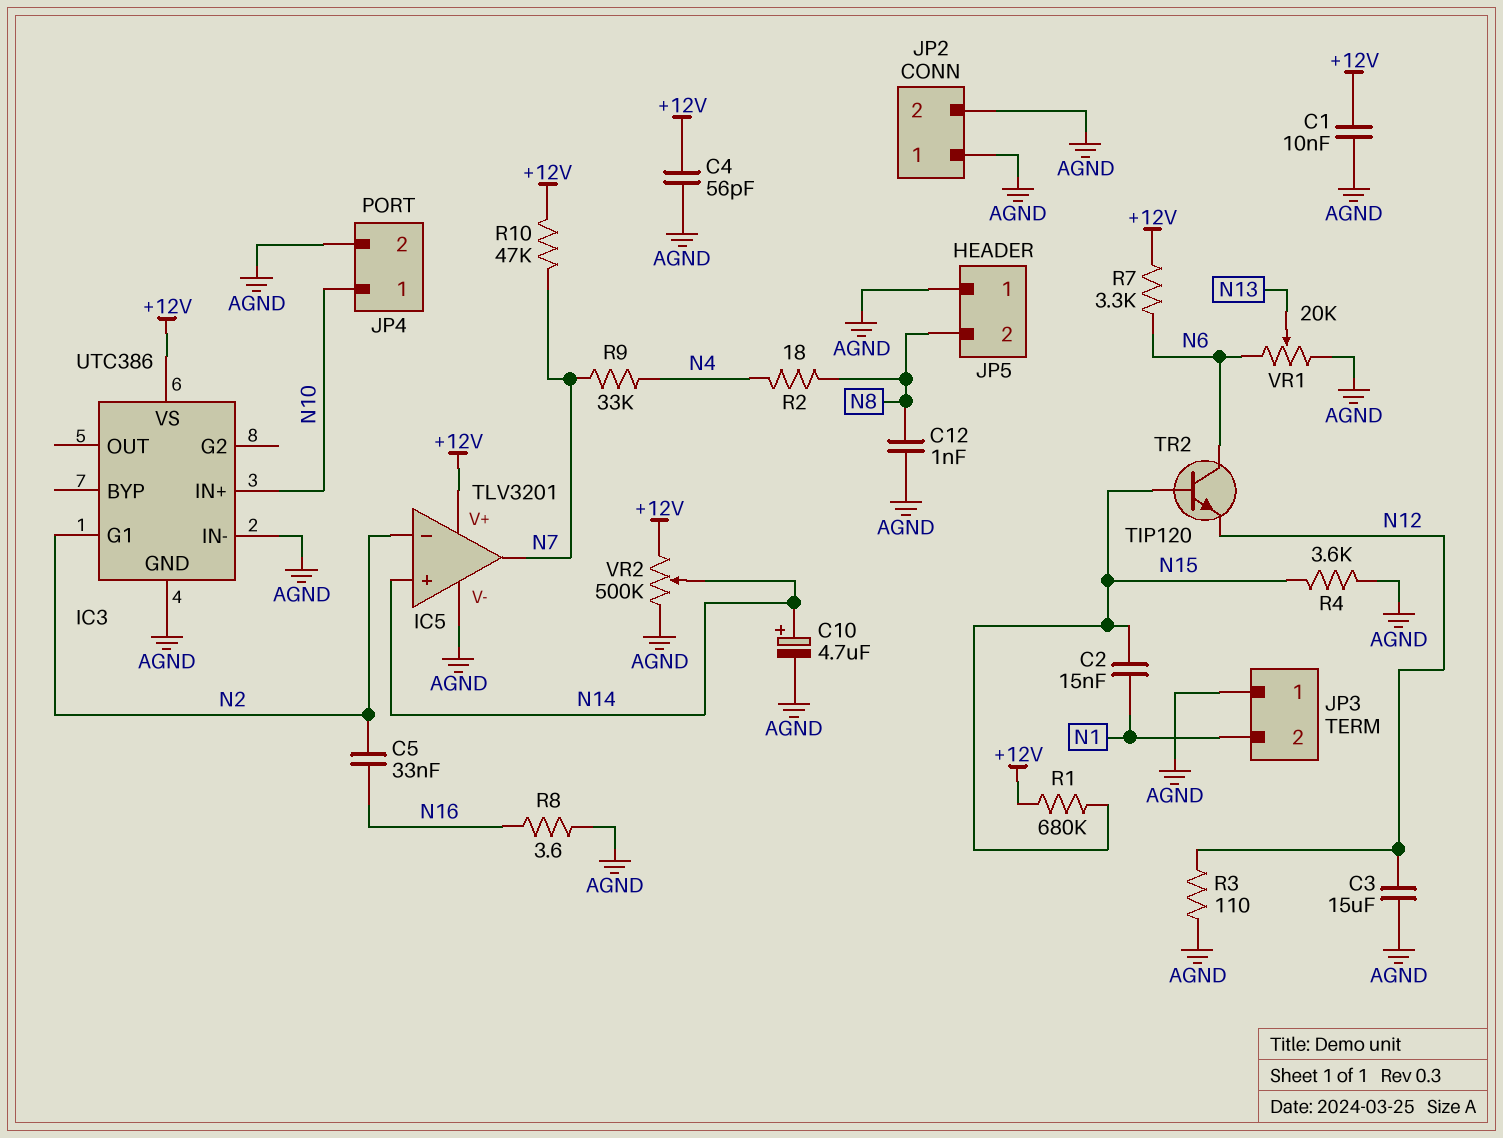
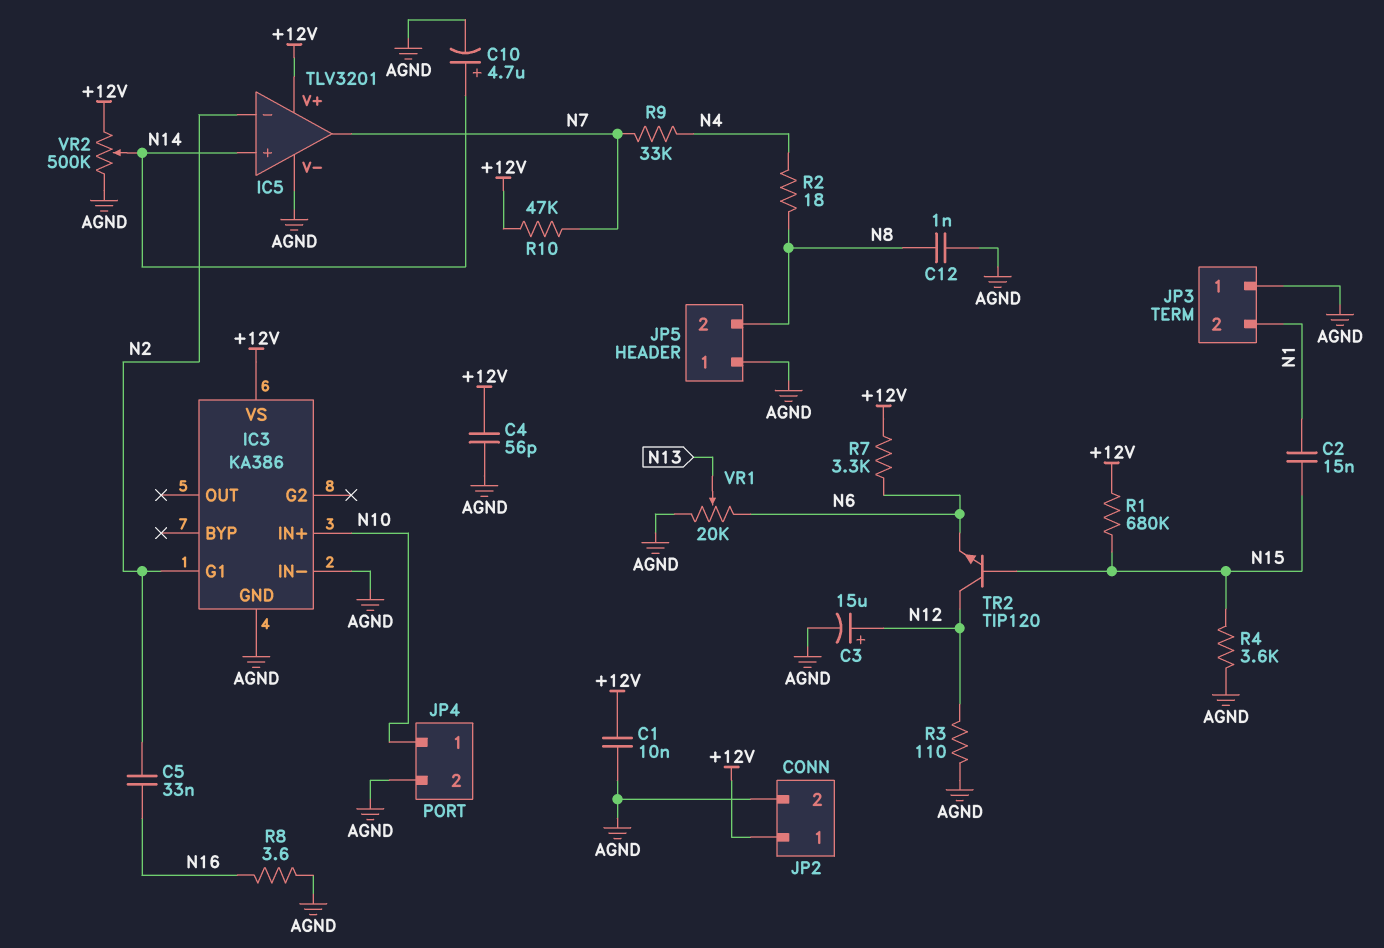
C3: 15uF (AGND, N12) -> 15uF (plus N12, minus AGND)
IC3: UTC386 -> KA386
JP2 pin 1: AGND -> +12V
TR2: NPN TIP120 (B N15, C N6, E N12) -> NPN TIP120 (B N15, C N12, E N6)

